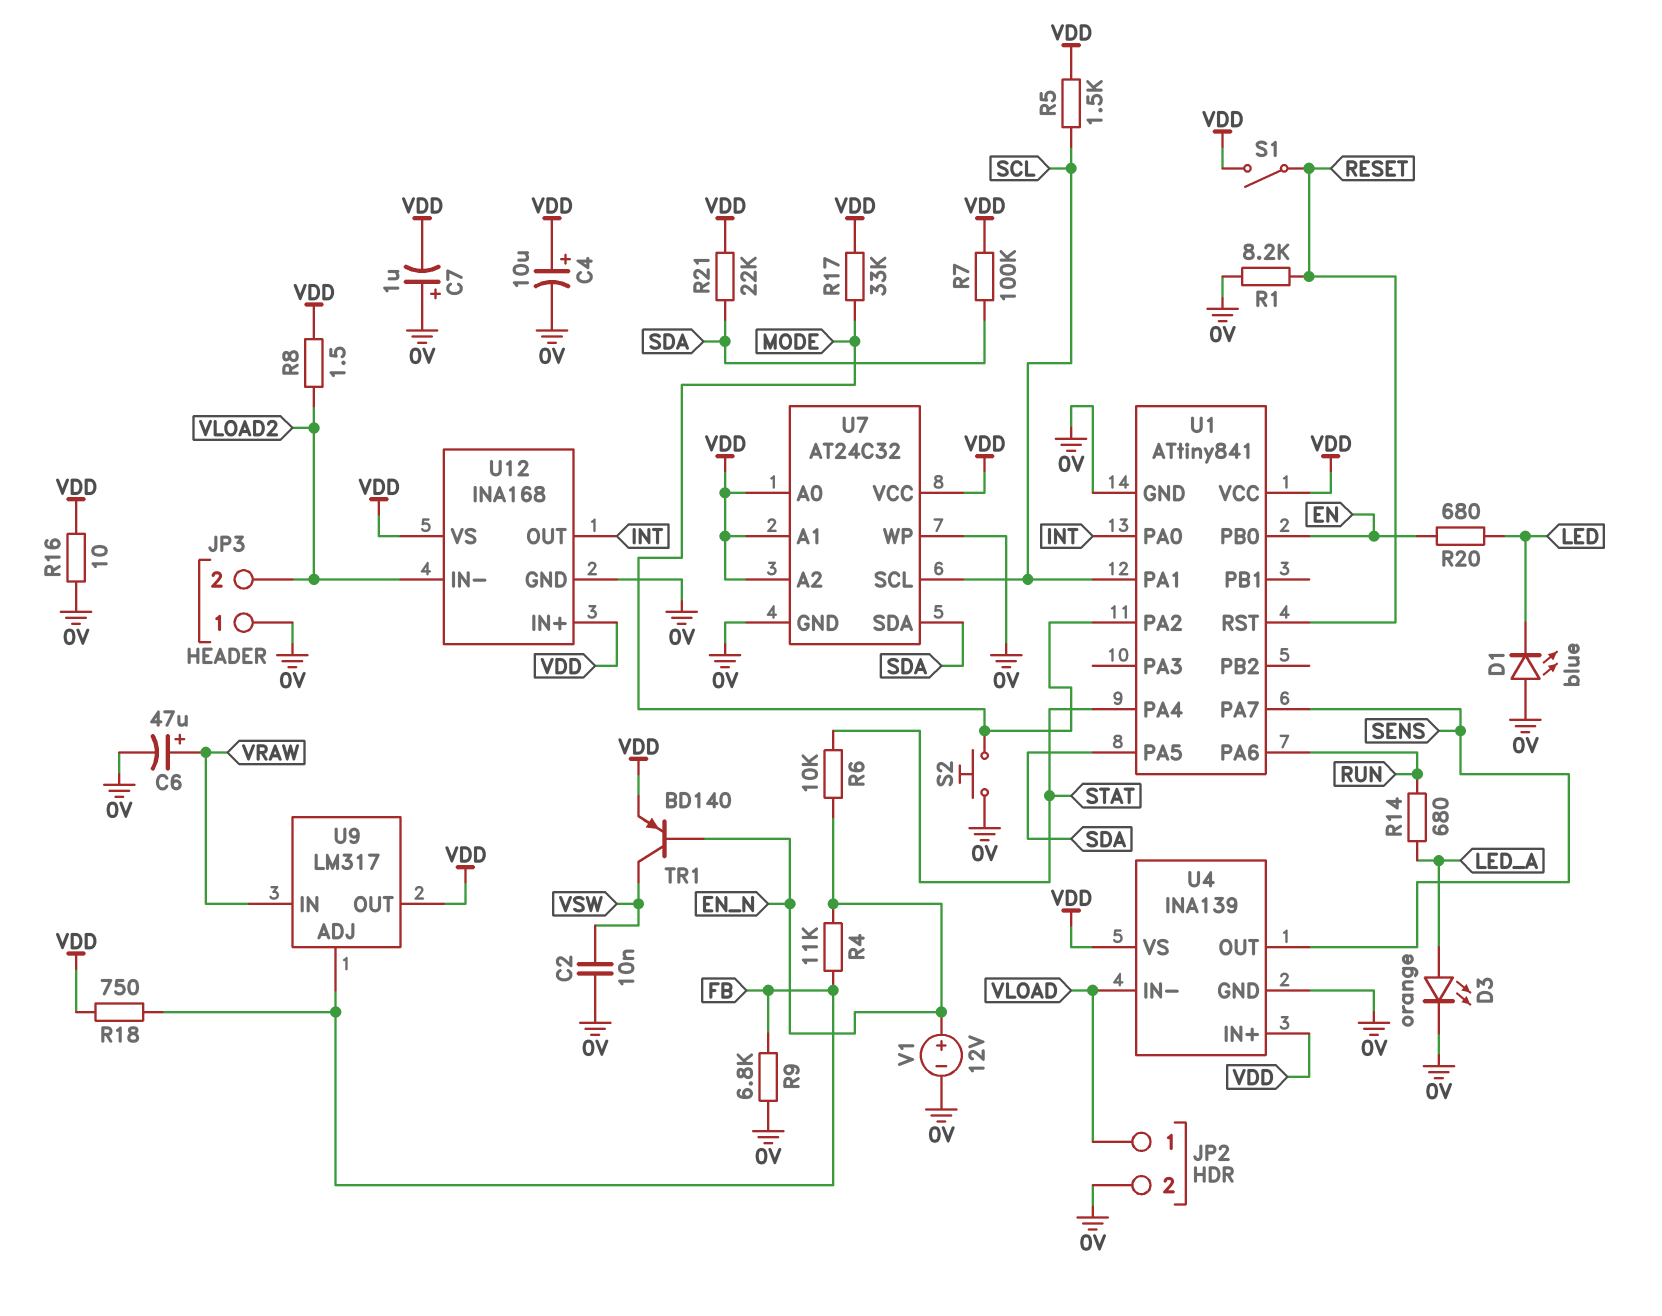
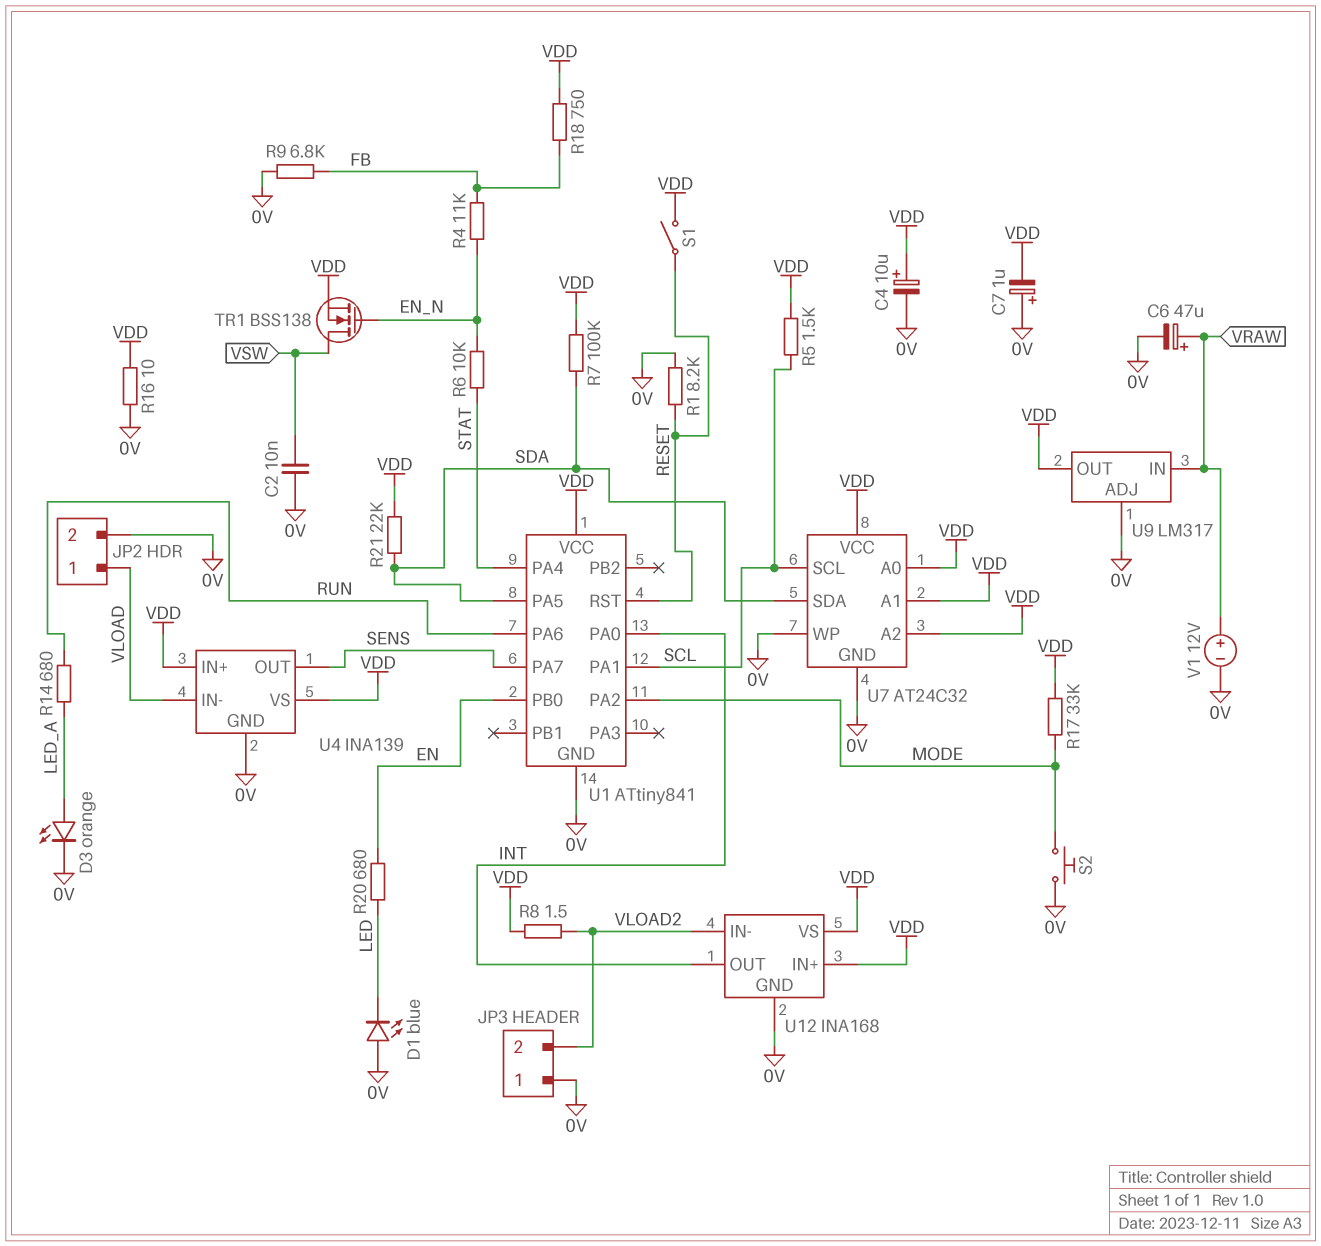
TR1: PNP BD140 (B EN_N, C VSW, E VDD) -> NMOS BSS138 (G EN_N, D VSW, S VDD)
U9 pin ADJ: FB -> 0V
V1: 12V (plus EN_N, minus 0V) -> 12V (plus VRAW, minus 0V)

